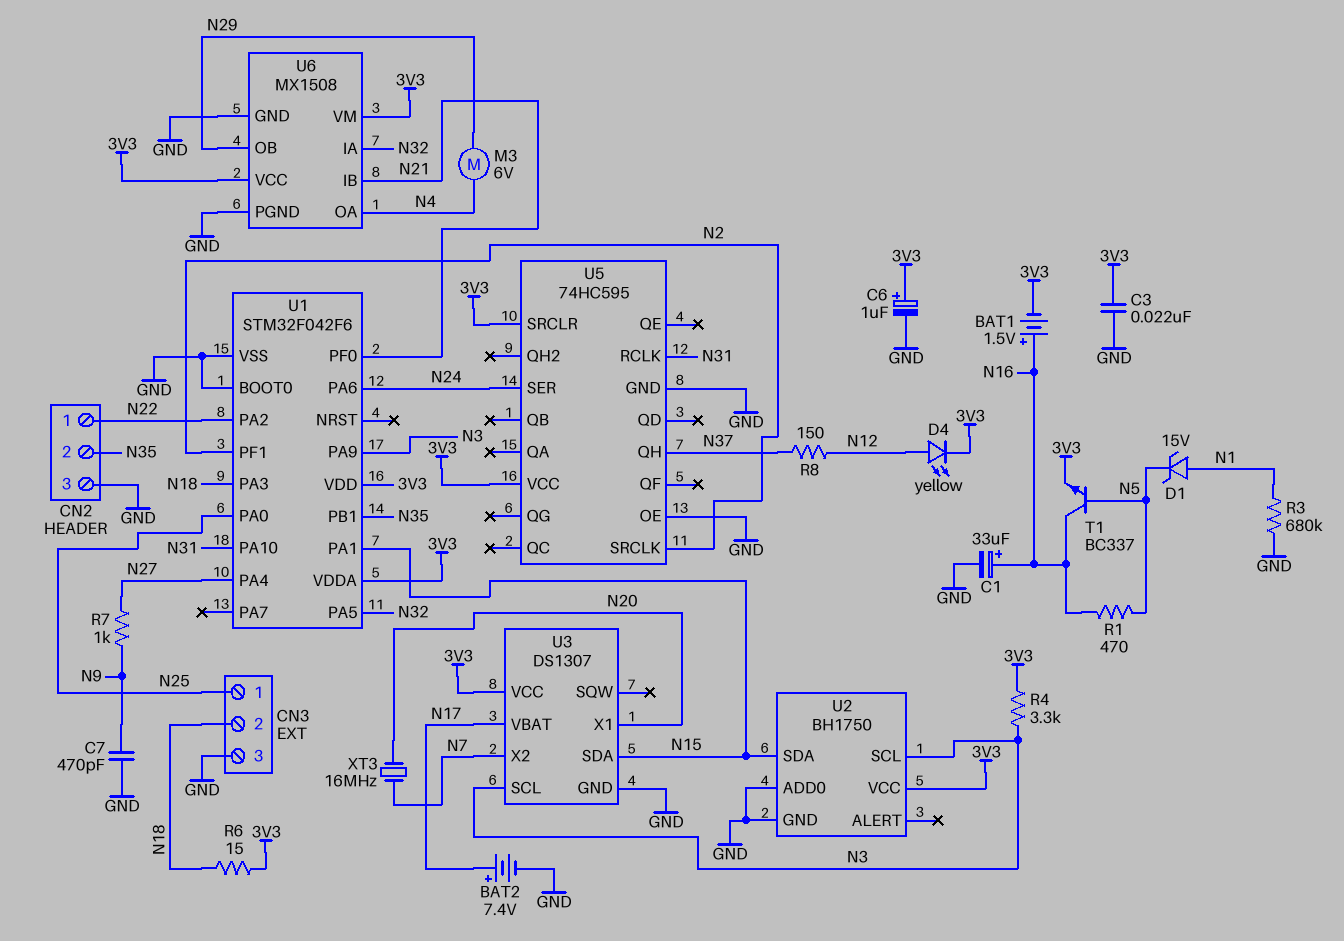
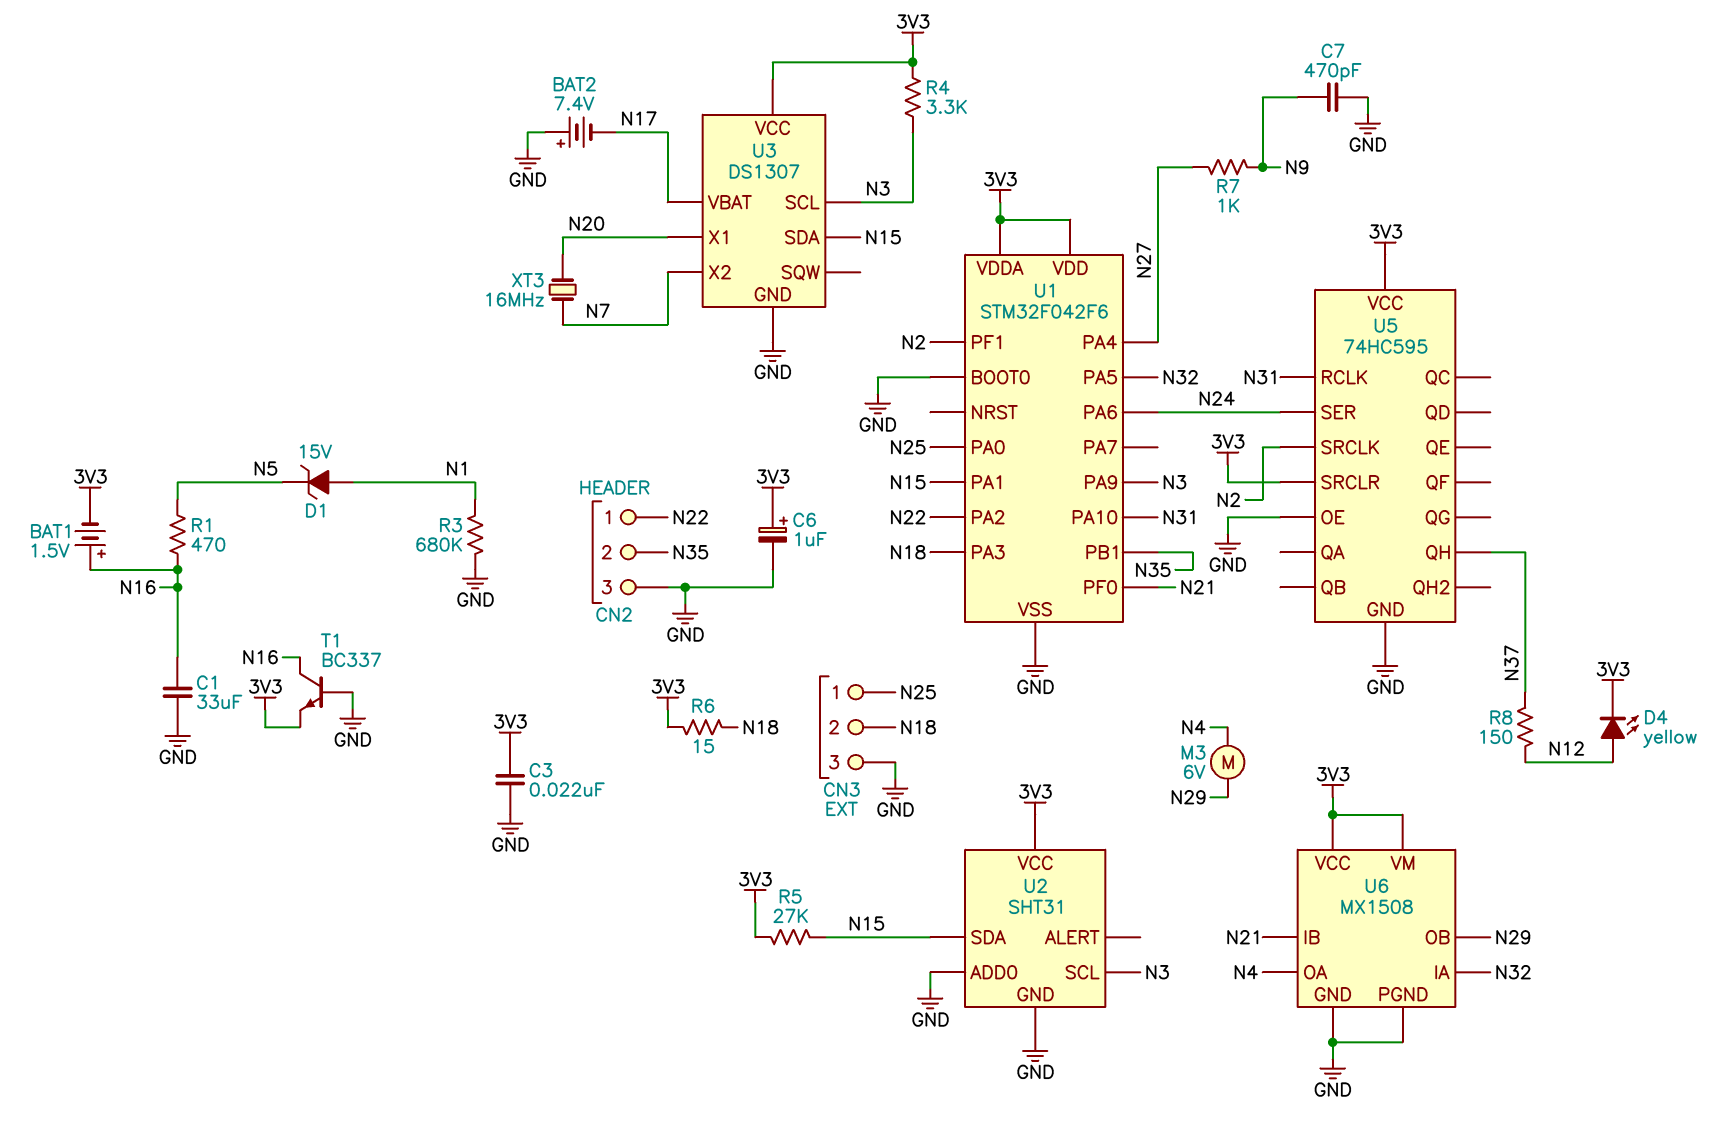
BAT2: 7.4V (plus N17, minus GND) -> 7.4V (plus GND, minus N17)
C1: 33uF (plus N16, minus GND) -> 33uF (GND, N16)
R5: none -> 27k (3V3, N15)
T1: NPN BC337 (B N5, C N16, E 3V3) -> NPN BC337 (B GND, C N16, E 3V3)
U2: BH1750 -> SHT31

